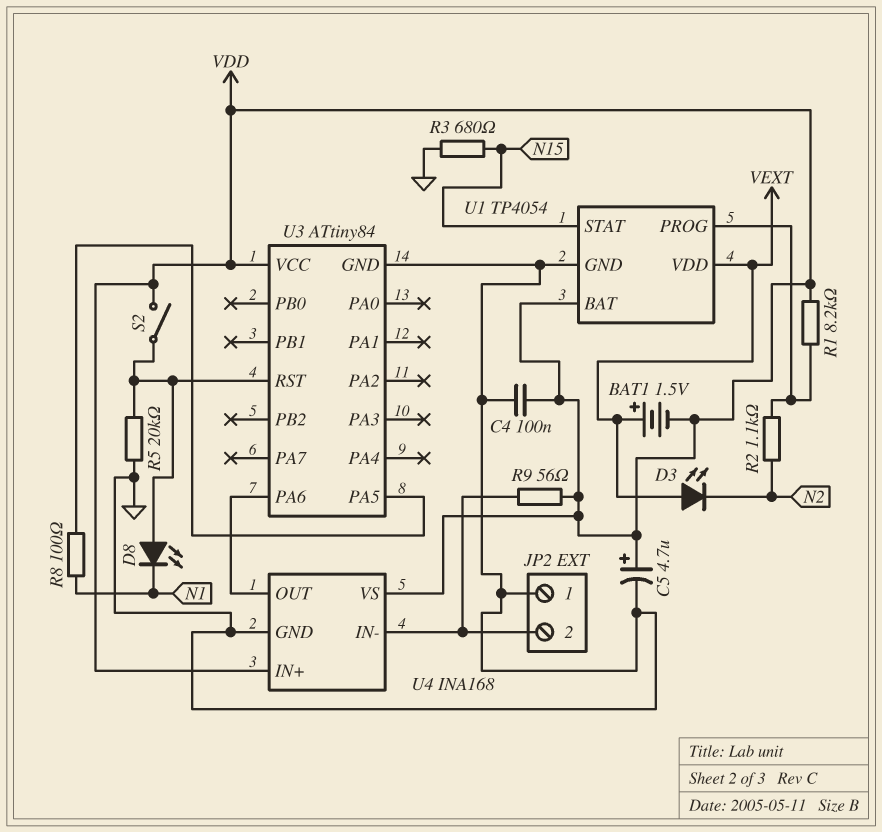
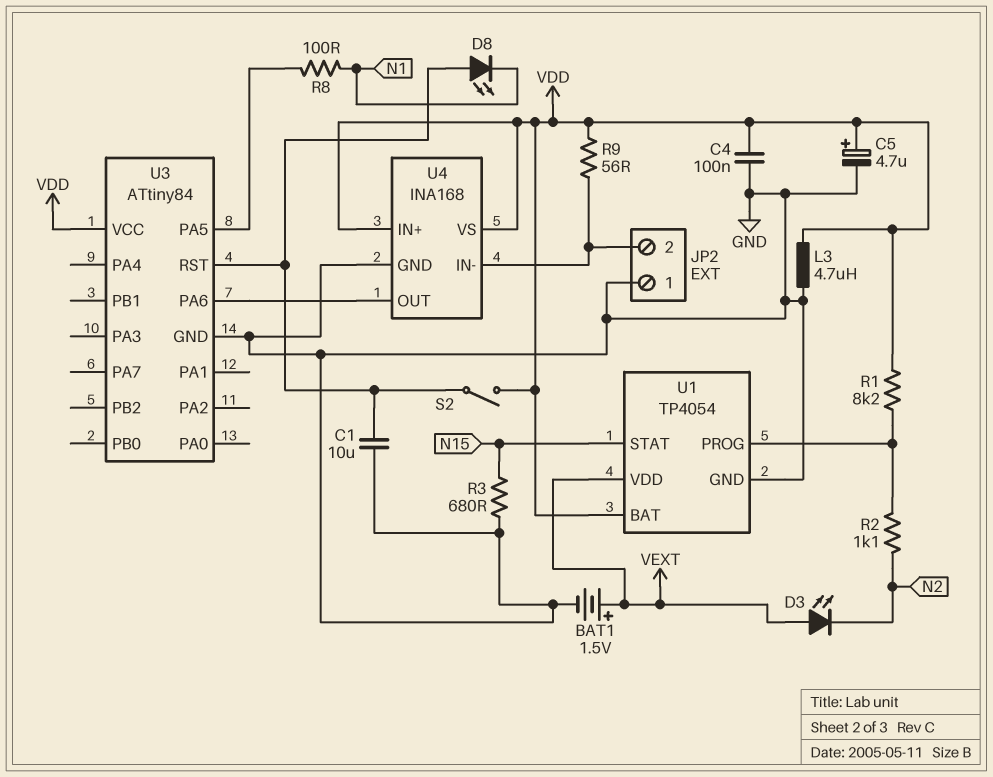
BAT1: 1.5V (plus VEXT, minus VDD) -> 1.5V (plus VEXT, minus GND)
C1: none -> 10uF (GND, U3/RST)
L3: none -> 4.7uH (GND, VDD)
R5: 20k (GND, U3/RST) -> none

